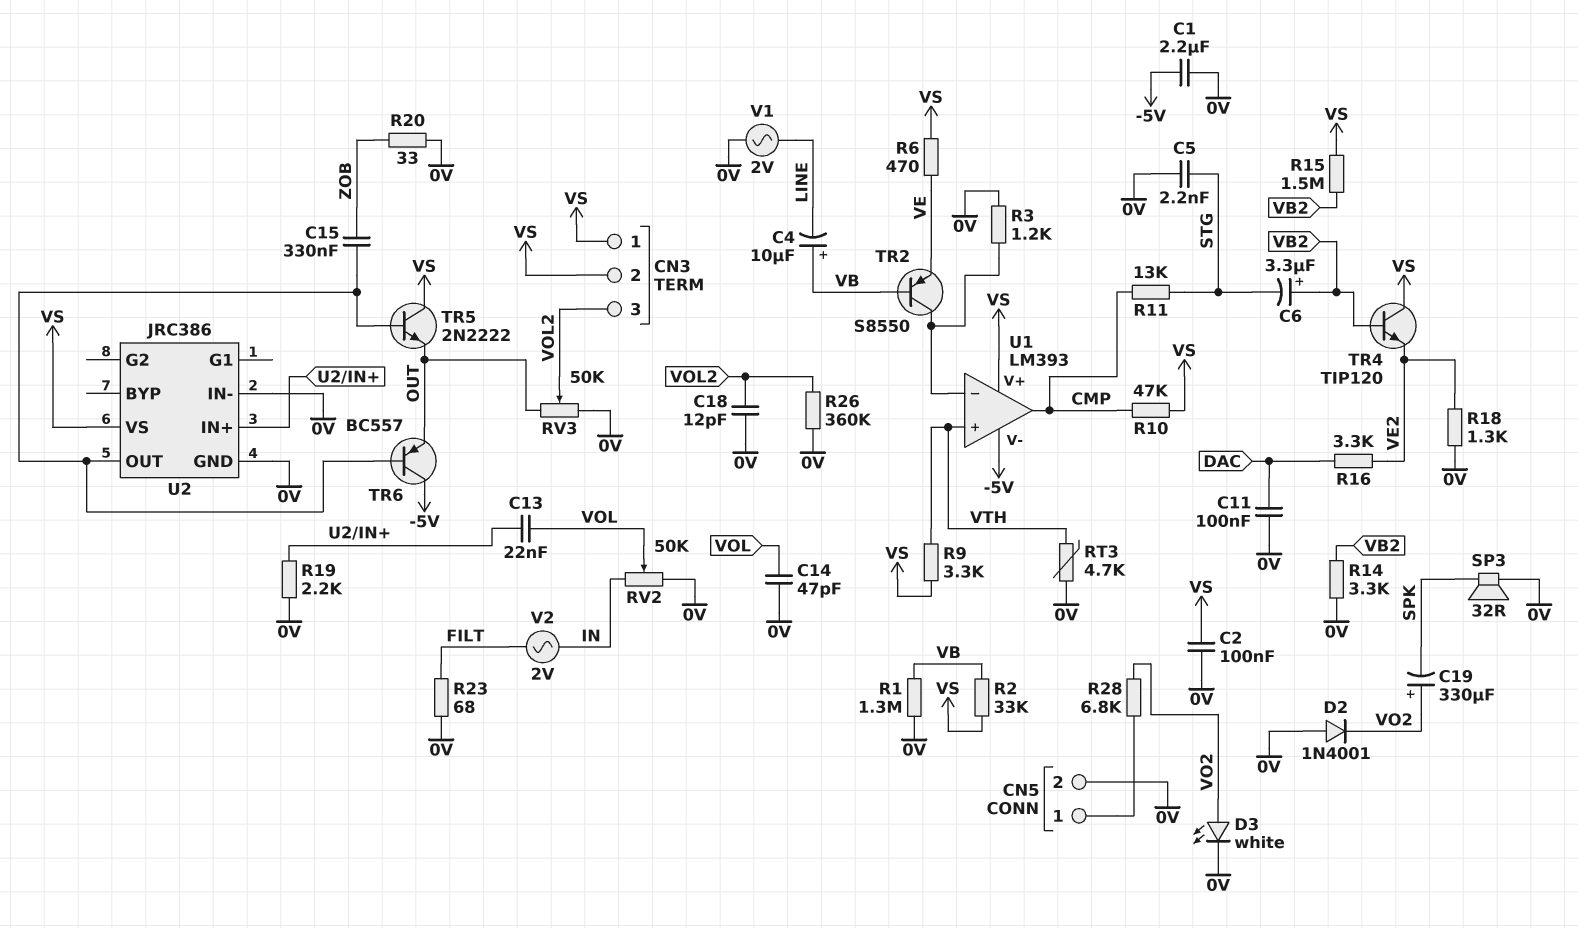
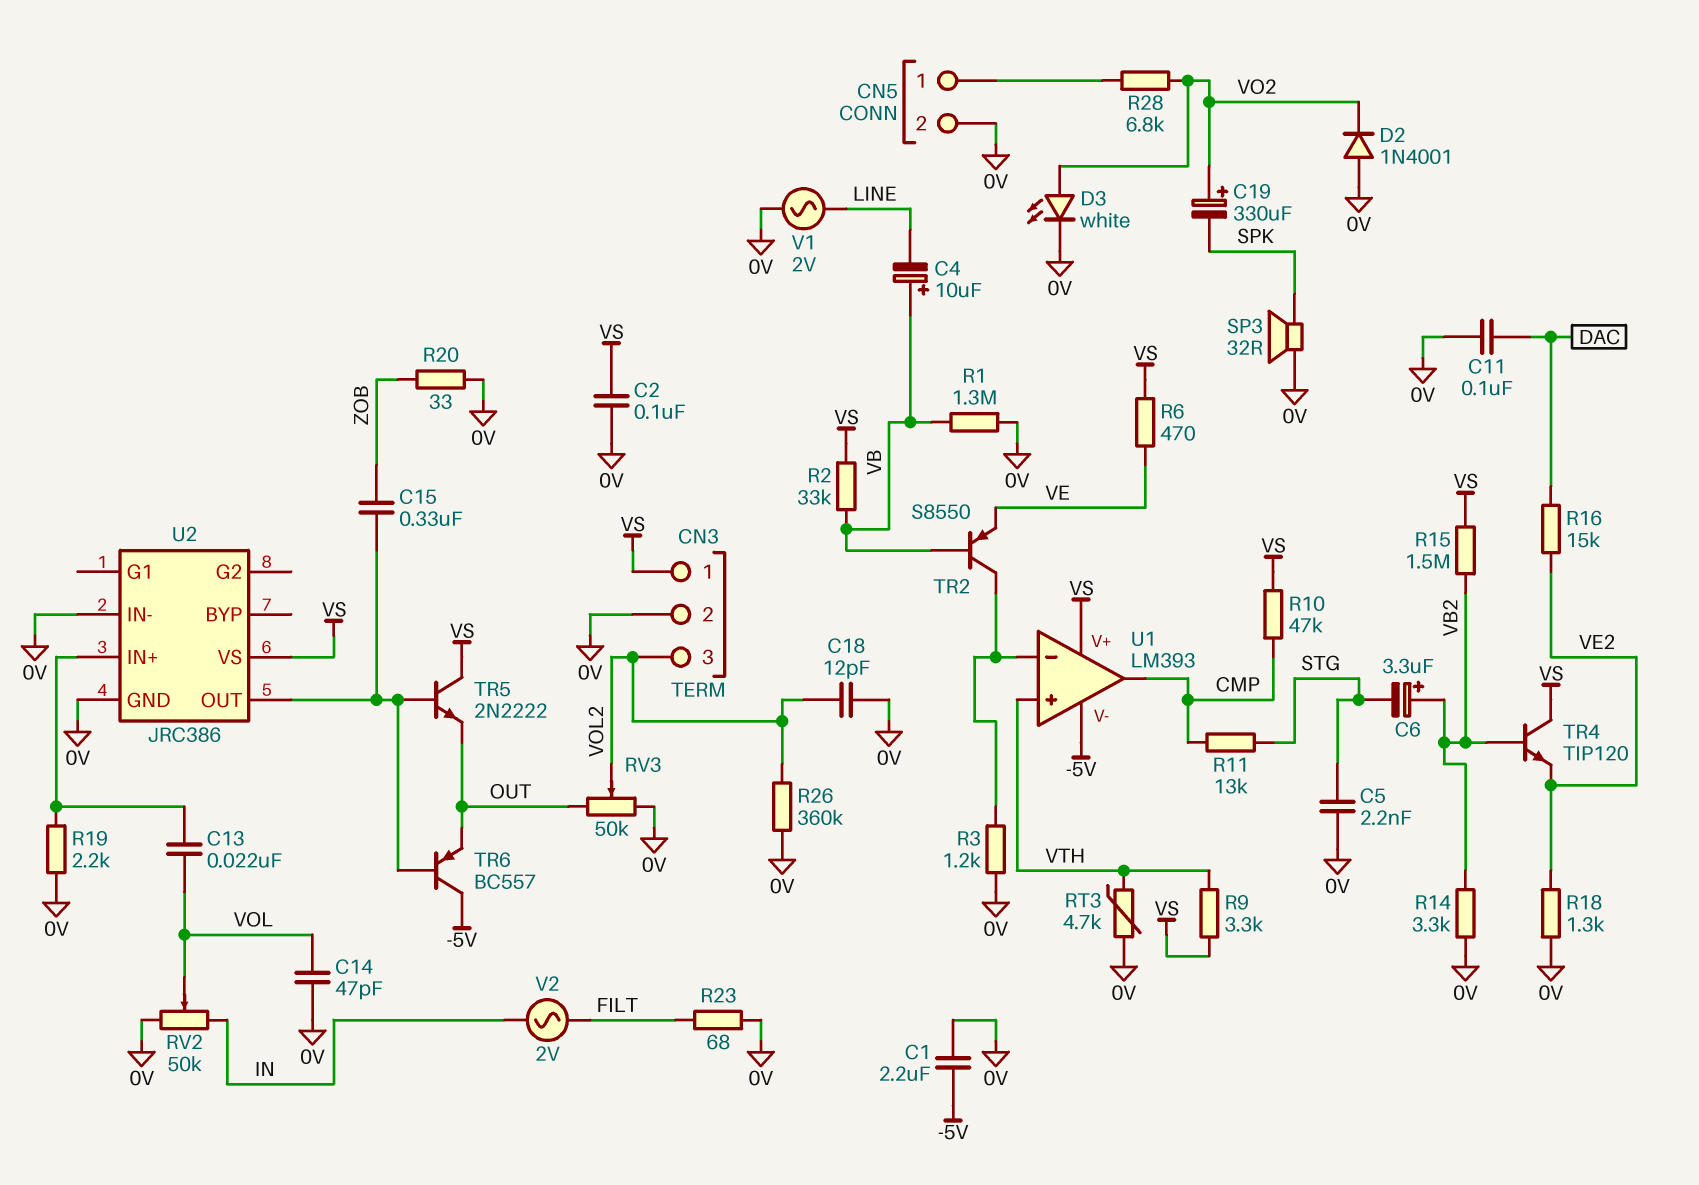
CN3 pin 2: VS -> 0V
R16: 3.3k (DAC, VE2) -> 15k (DAC, VE2)

